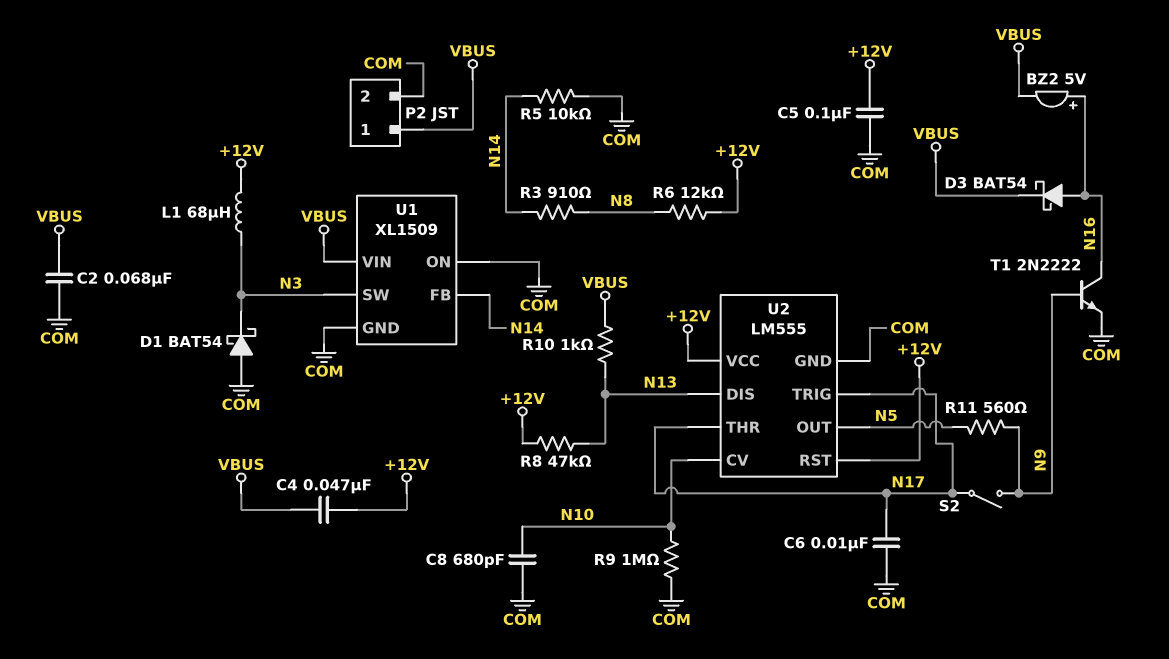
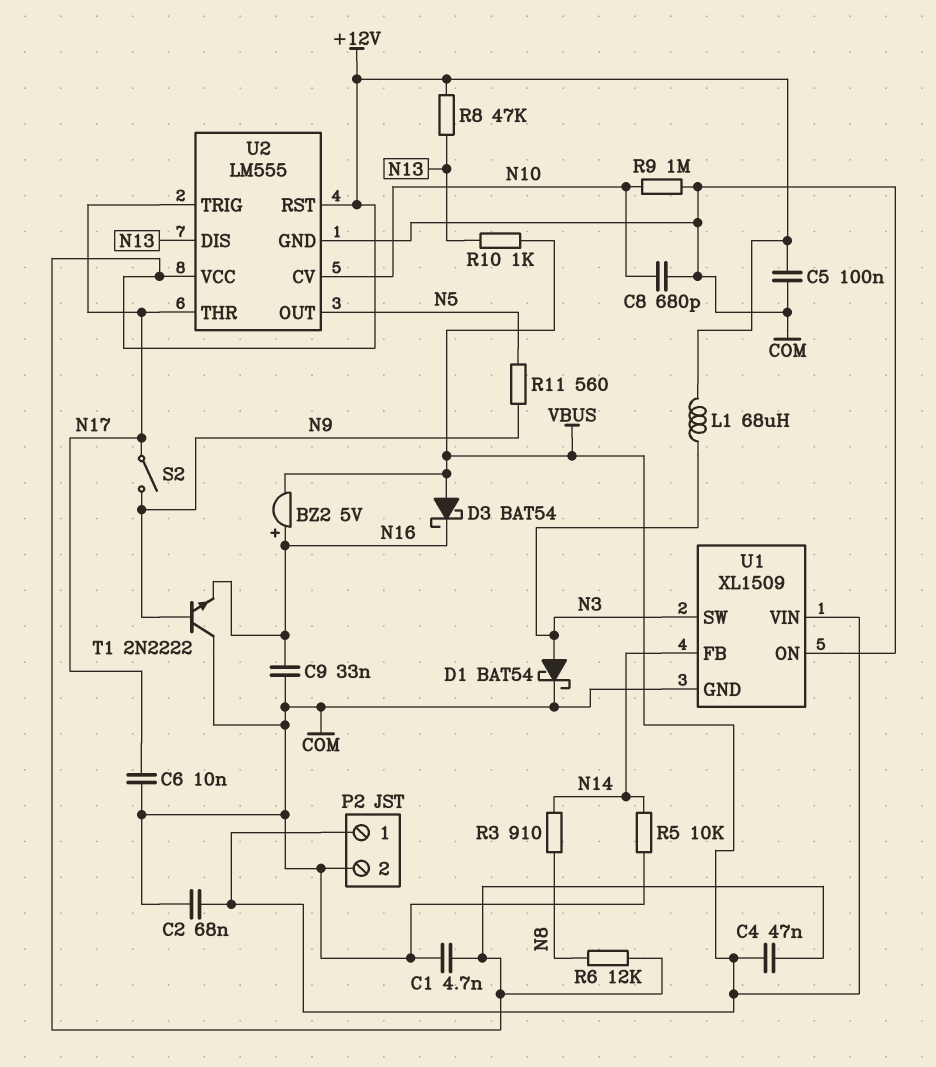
C1: none -> 4.7nF (+12V, COM)
C9: none -> 33nF (COM, N16)
D1: schottky BAT54 (A COM, K N3) -> schottky BAT54 (A N3, K COM)
D3: schottky BAT54 (A N16, K VBUS) -> schottky BAT54 (A VBUS, K N16)
T1: NPN 2N2222 (B N9, C N16, E COM) -> NPN 2N2222 (B N9, C COM, E N16)

